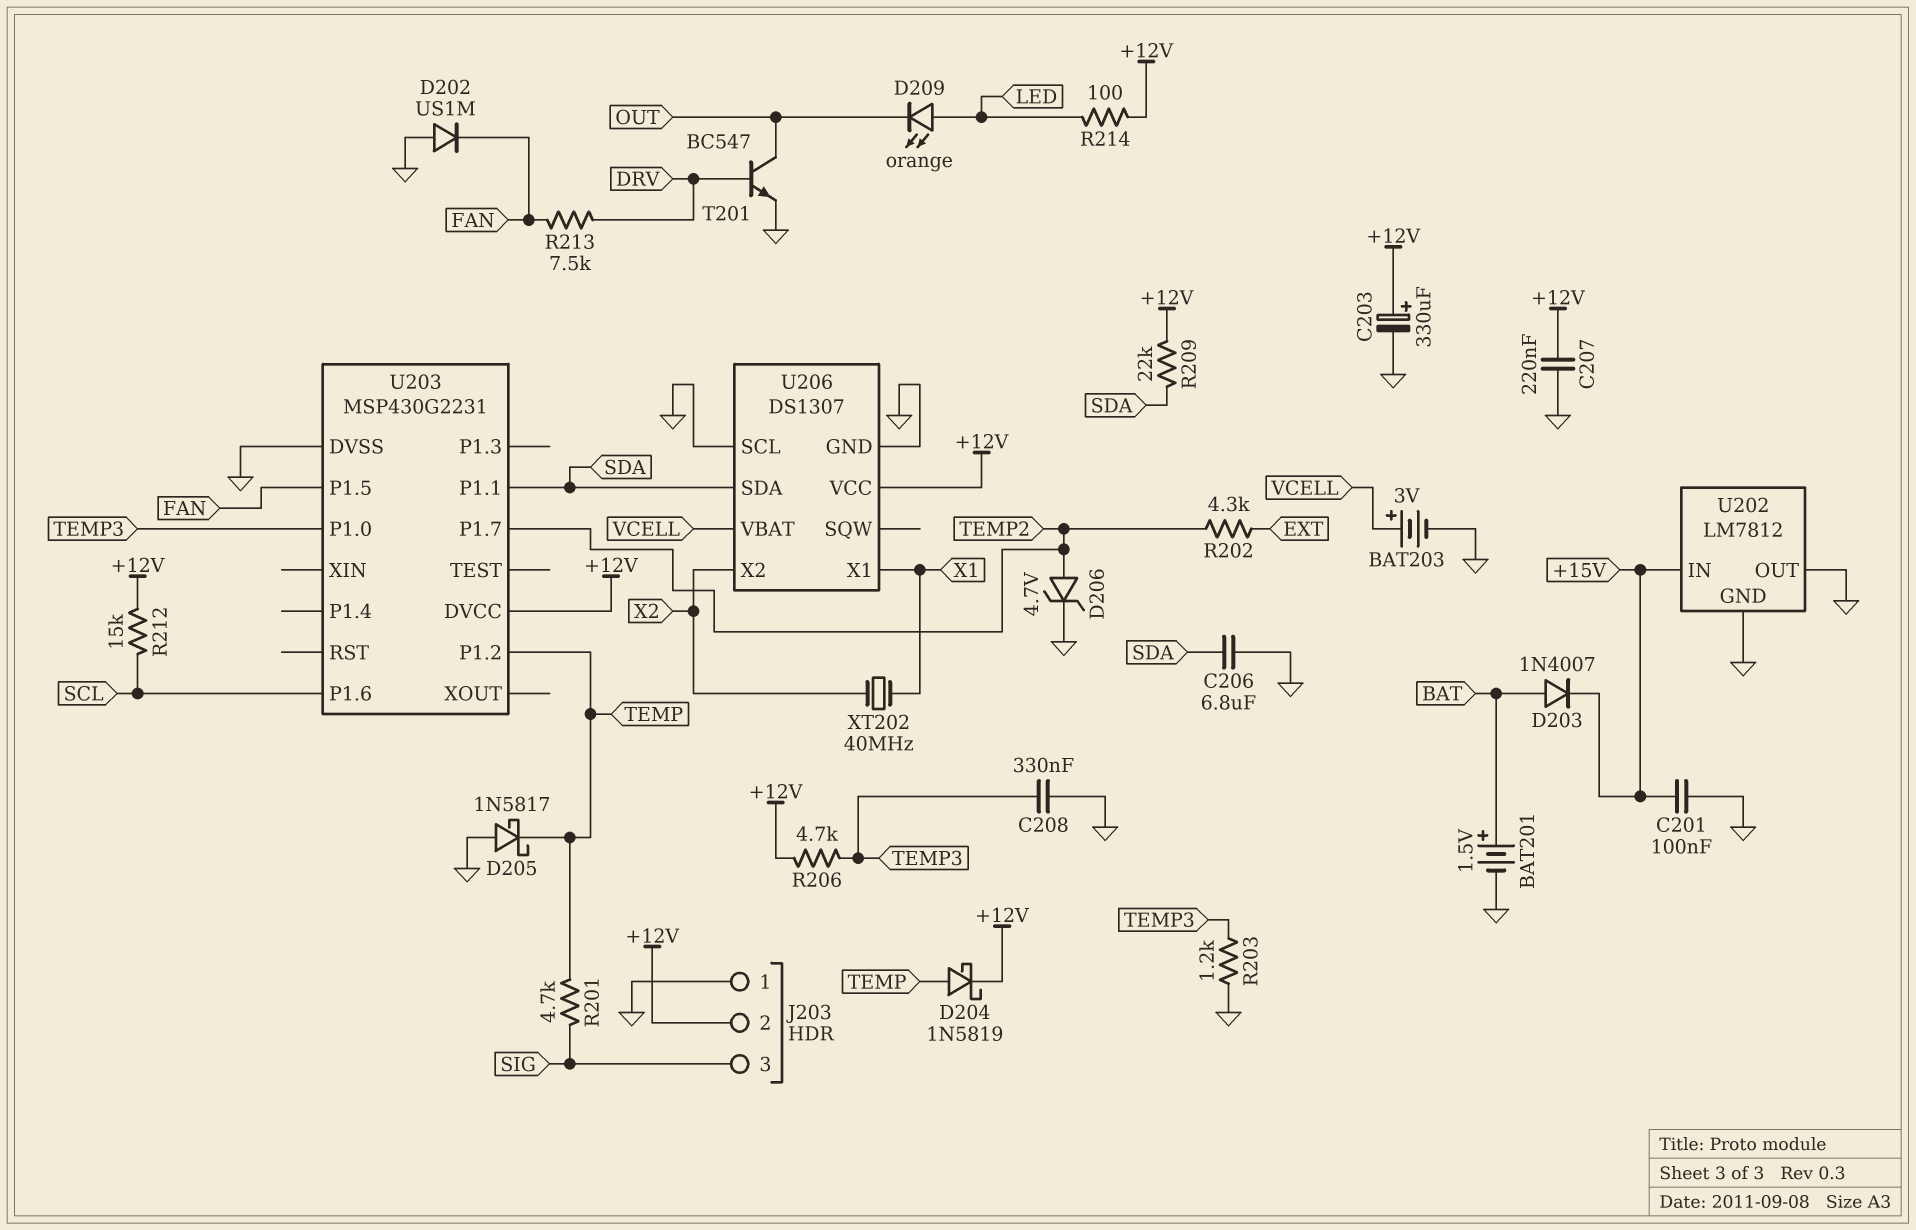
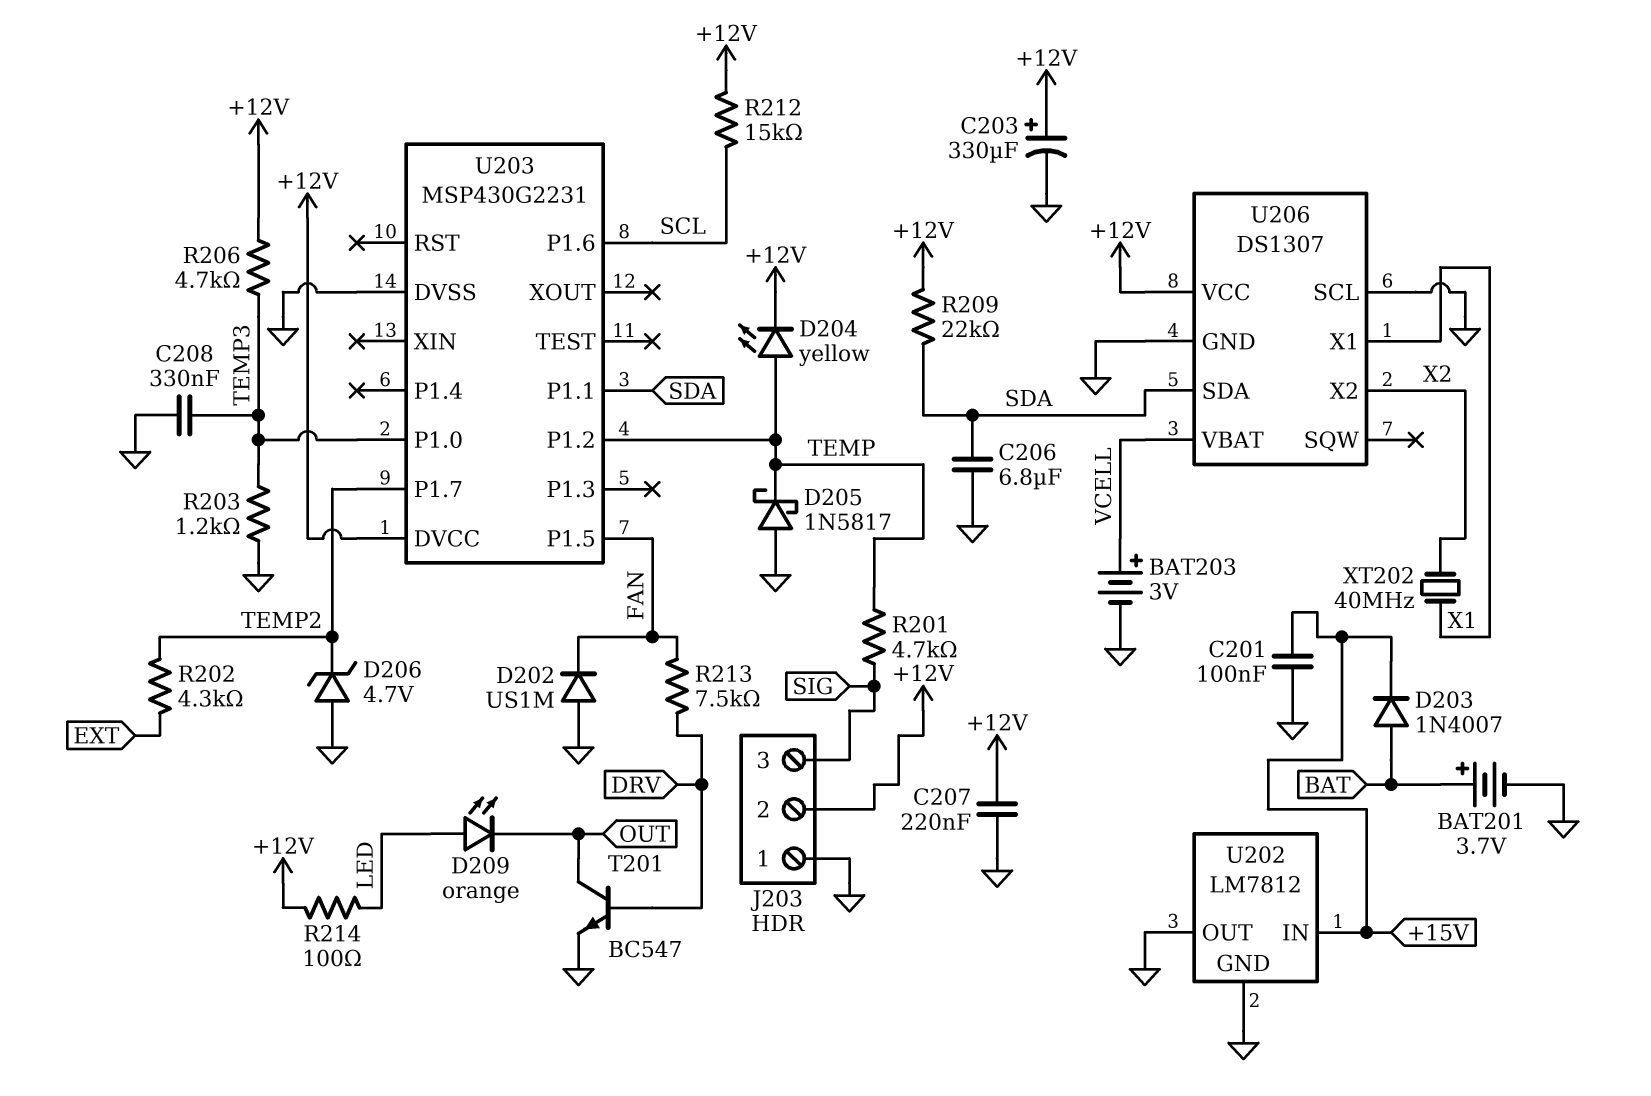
BAT201: 1.5V (plus BAT, minus GND) -> 3.7V (plus BAT, minus GND)
D204: schottky 1N5819 (A TEMP, K +12V) -> LED yellow (A TEMP, K +12V)
D206: zener 4.7V (A TEMP2, K GND) -> zener 4.7V (A GND, K TEMP2)

